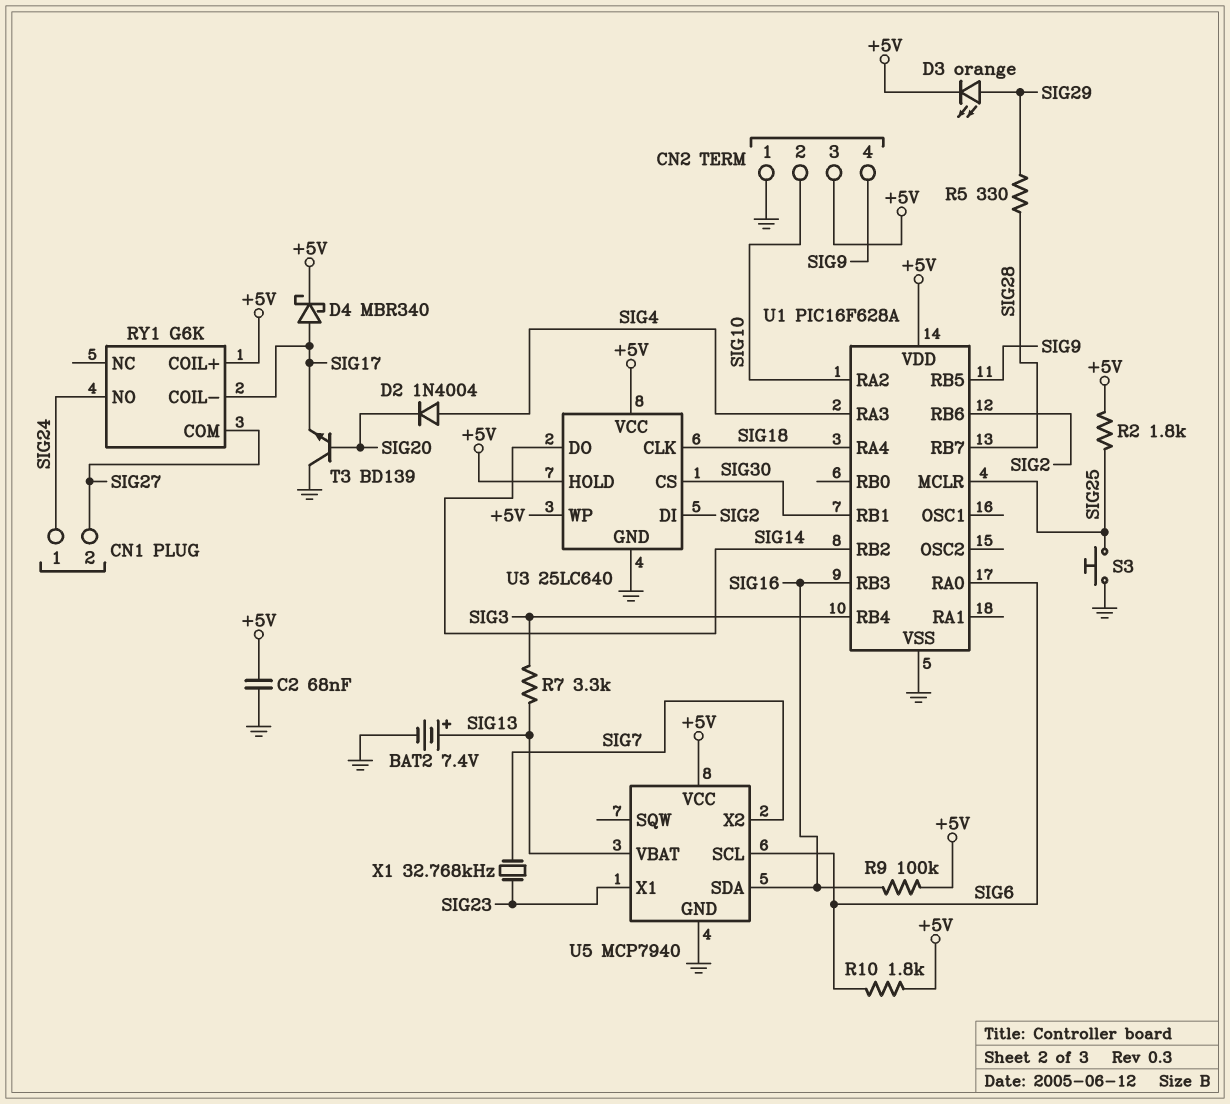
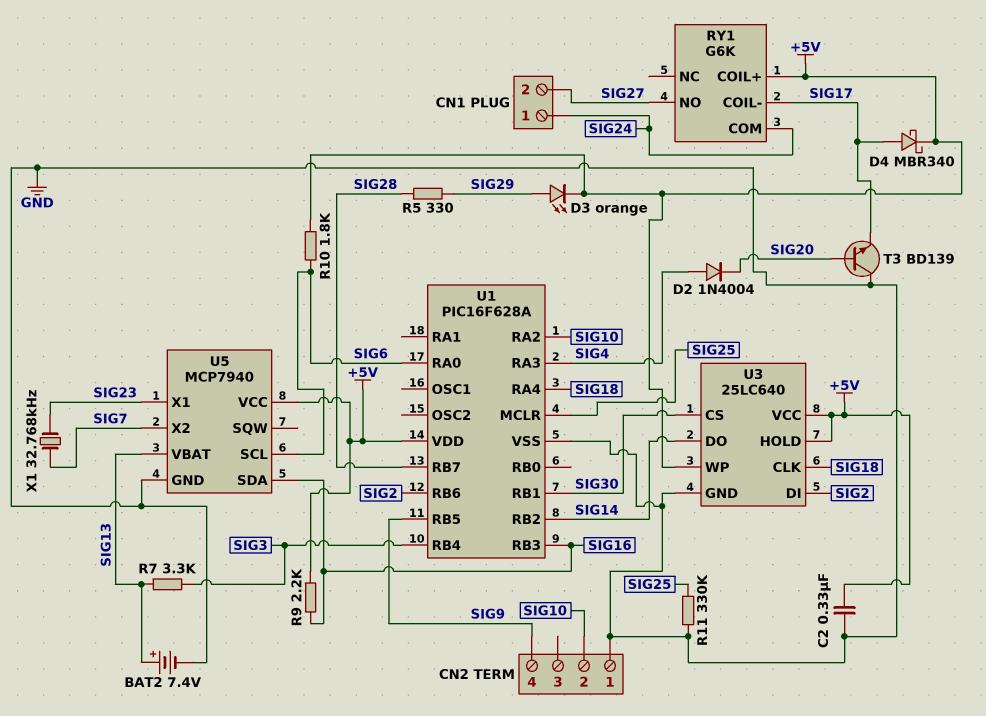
C2: 68nF (+5V, GND) -> 330nF (+5V, GND)
CN2 pin 3: +5V -> none
R2: 1.8k (+5V, SIG25) -> none
R9: 100k (+5V, SIG16) -> 2.2k (+5V, SIG16)
R11: none -> 330k (GND, SIG25)
RY1 pin COM: SIG27 -> SIG24
RY1 pin NO: SIG24 -> SIG27
S3: button (GND, SIG25) -> none

